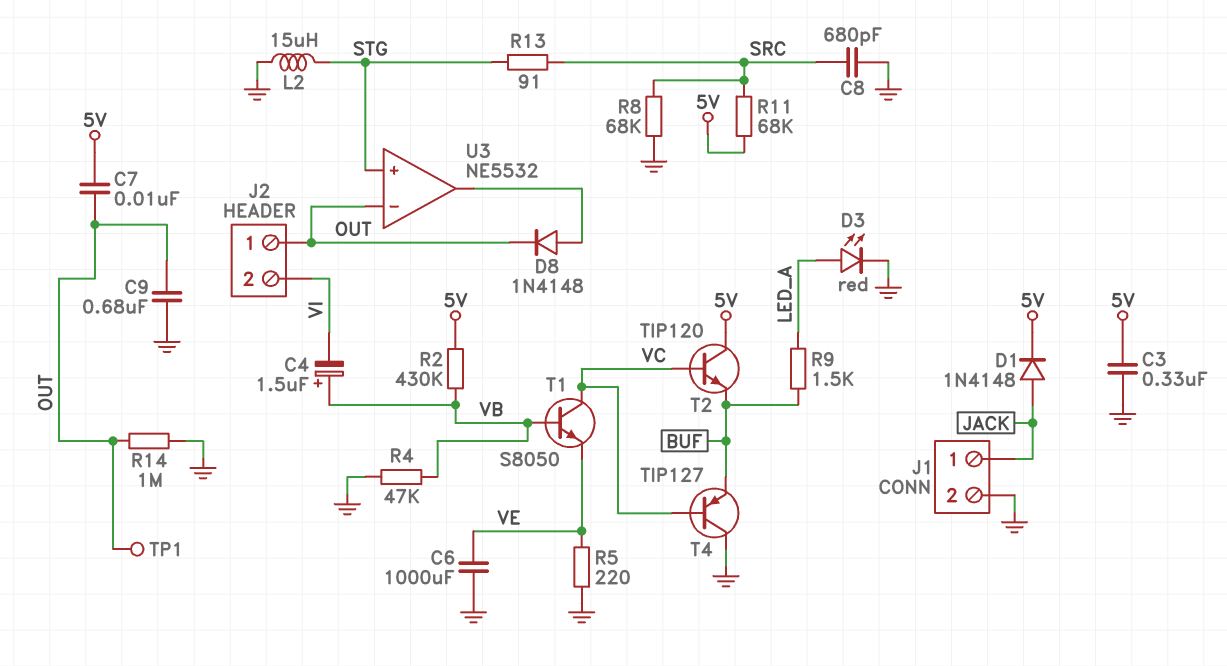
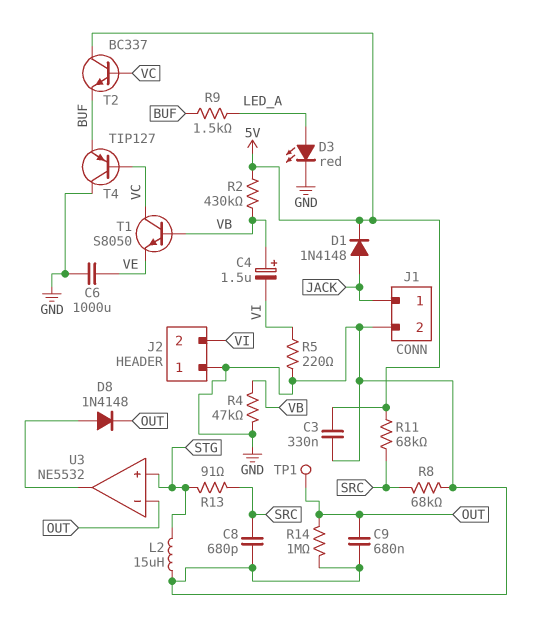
C7: 10nF (5V, OUT) -> none
J2 pin 1: OUT -> GND
R5: 220 (GND, VE) -> 220 (GND, VI)
T2: NPN TIP120 (B VC, C 5V, E BUF) -> NPN BC337 (B VC, C 5V, E BUF)

